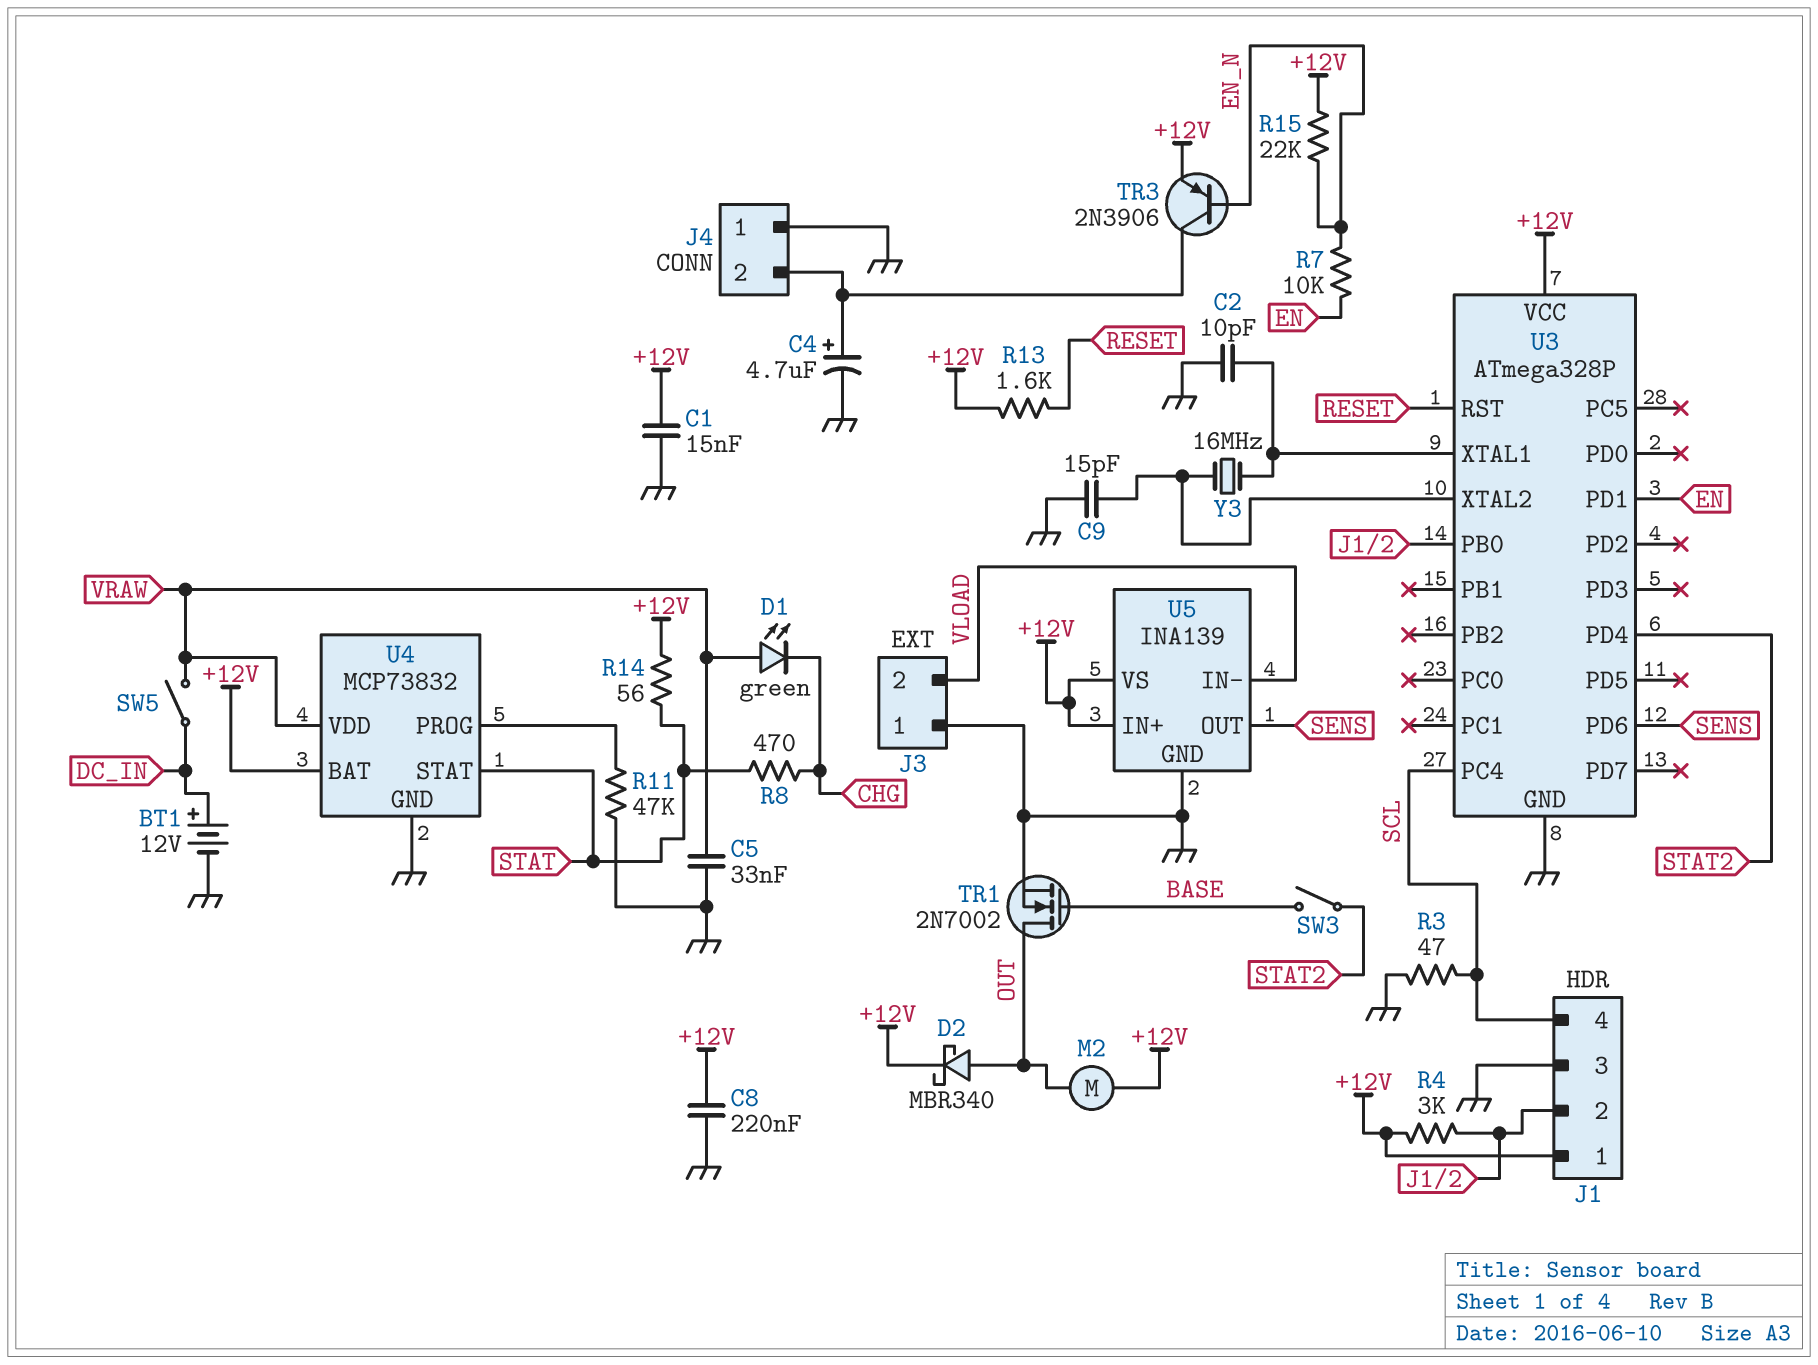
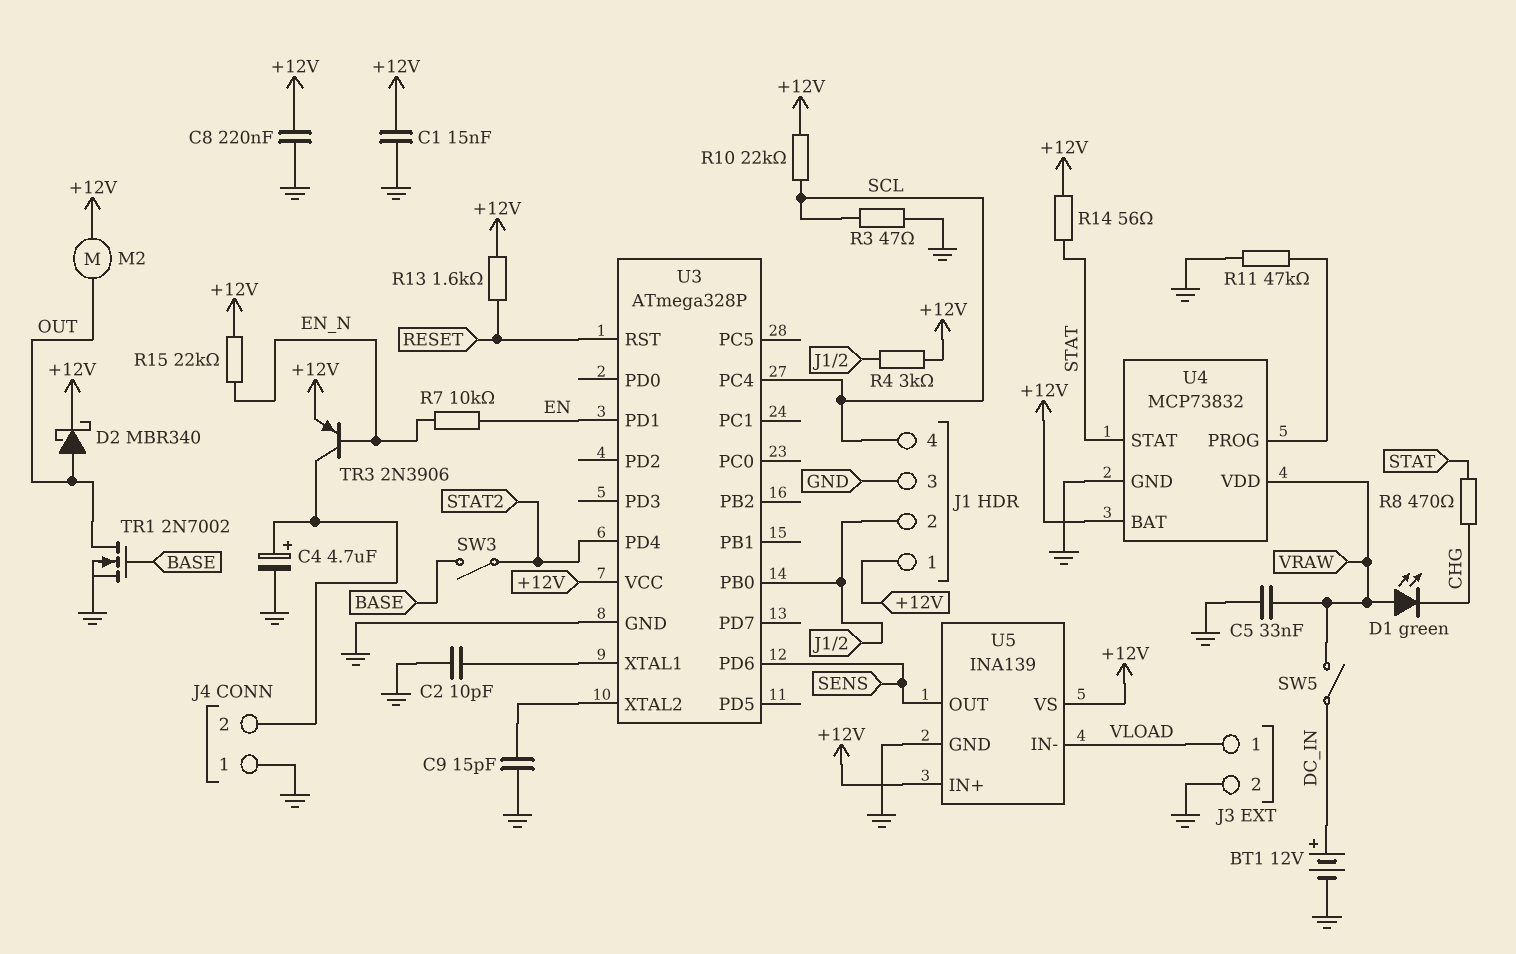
J3 pin 1: GND -> VLOAD
J3 pin 2: VLOAD -> GND
R10: none -> 22k (+12V, SCL)
Y3: 16MHz (U3/XTAL1, U3/XTAL2) -> none

